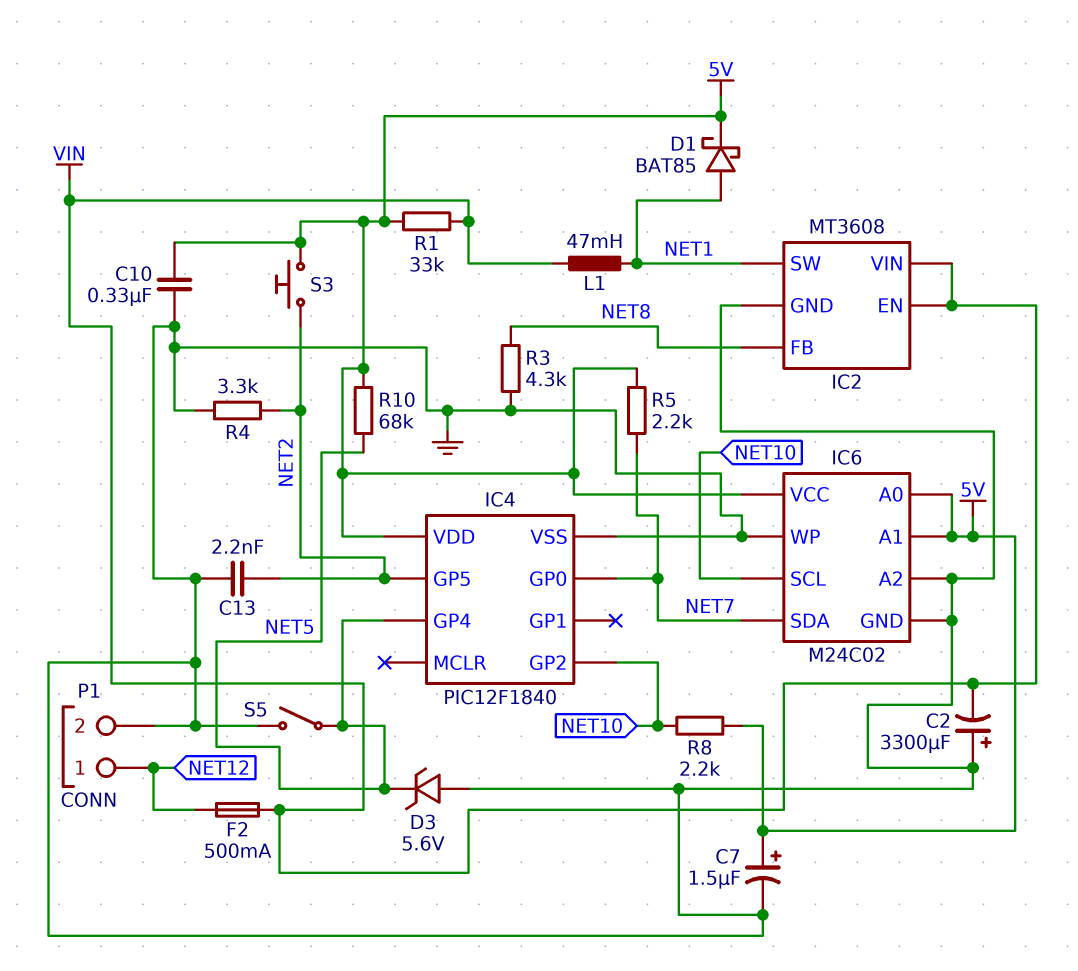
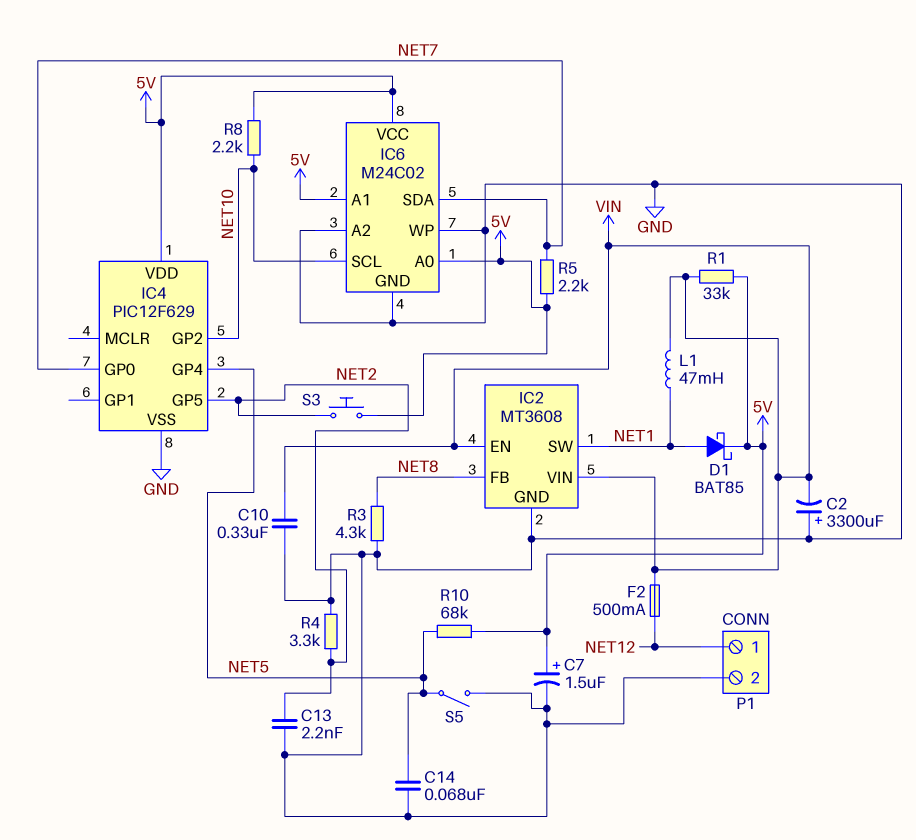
C10: 330nF (5V, GND) -> 330nF (GND, VIN)
C14: none -> 68nF (GND, NET5)
D3: zener 5.6V (A GND, K NET5) -> none
IC4: PIC12F1840 -> PIC12F629

